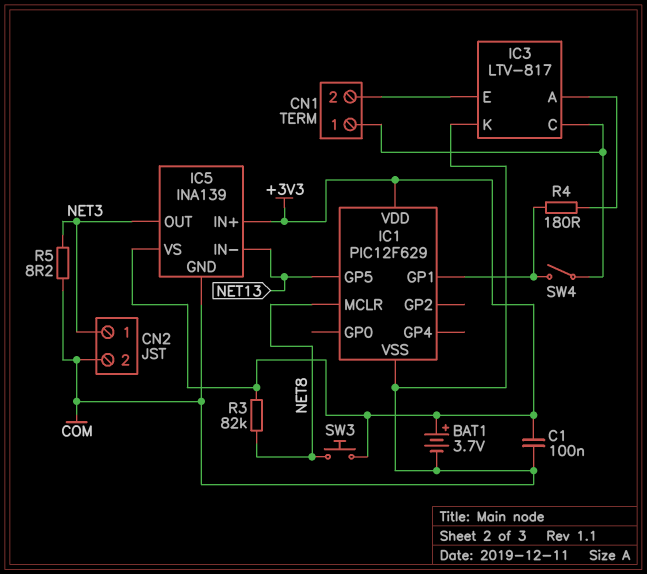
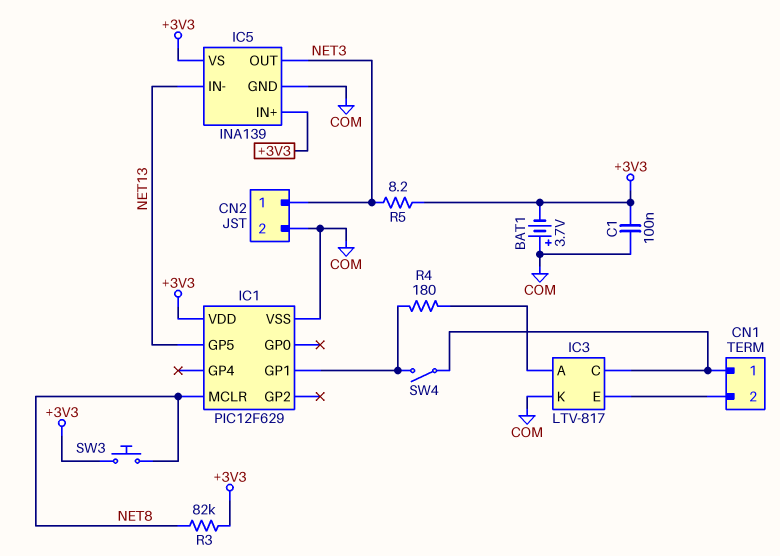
BAT1: 3.7V (plus +3V3, minus COM) -> 3.7V (plus COM, minus +3V3)
R5: 8.2 (COM, NET3) -> 8.2 (+3V3, NET3)

